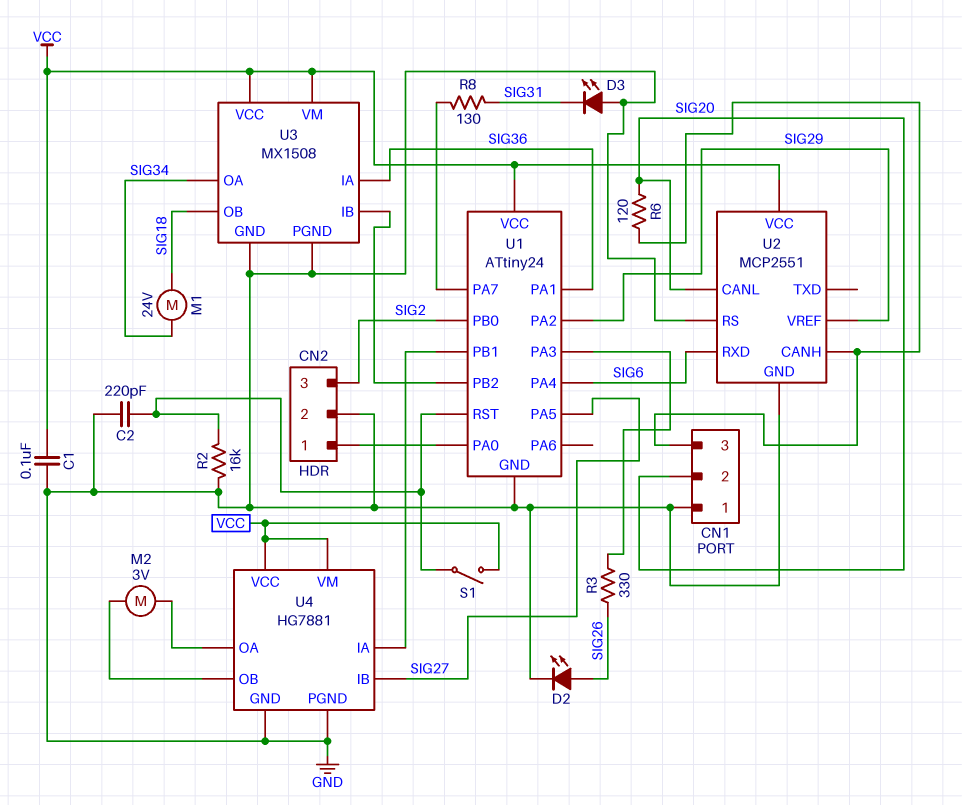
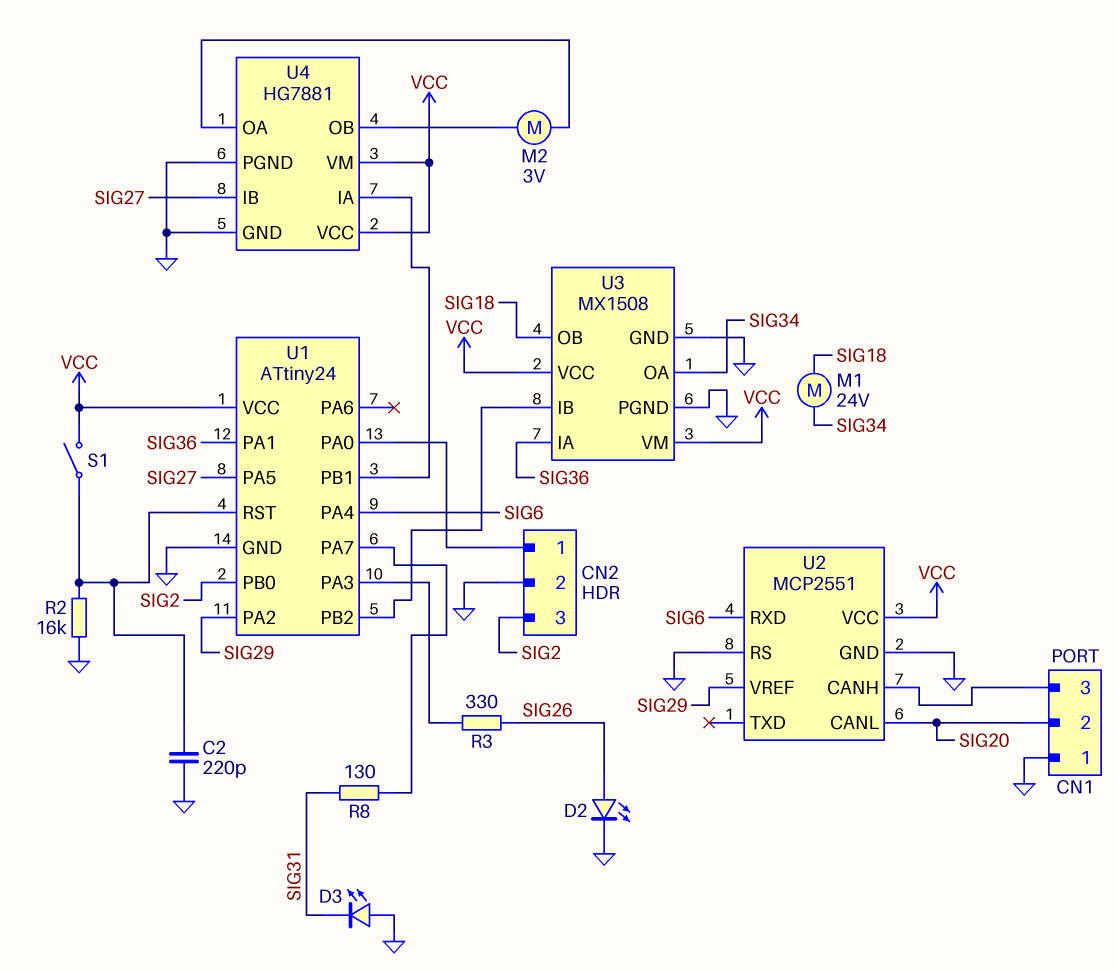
C1: 100nF (GND, VCC) -> none
R6: 120 (CN1/3, SIG20) -> none

